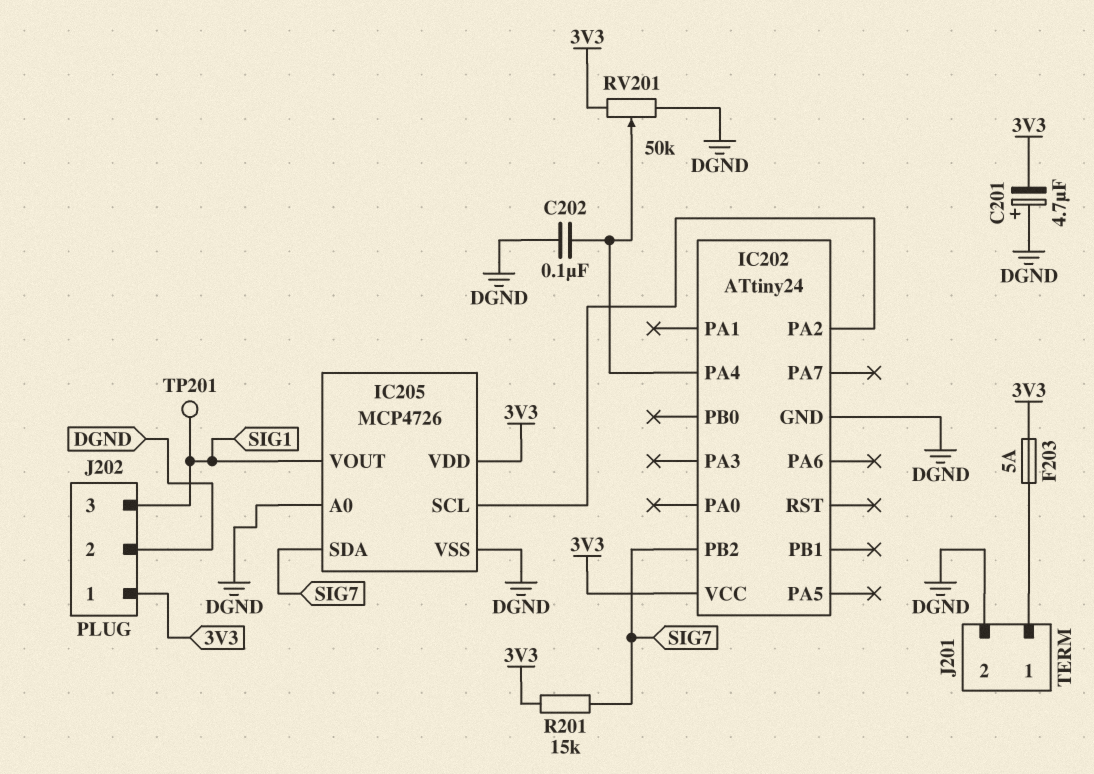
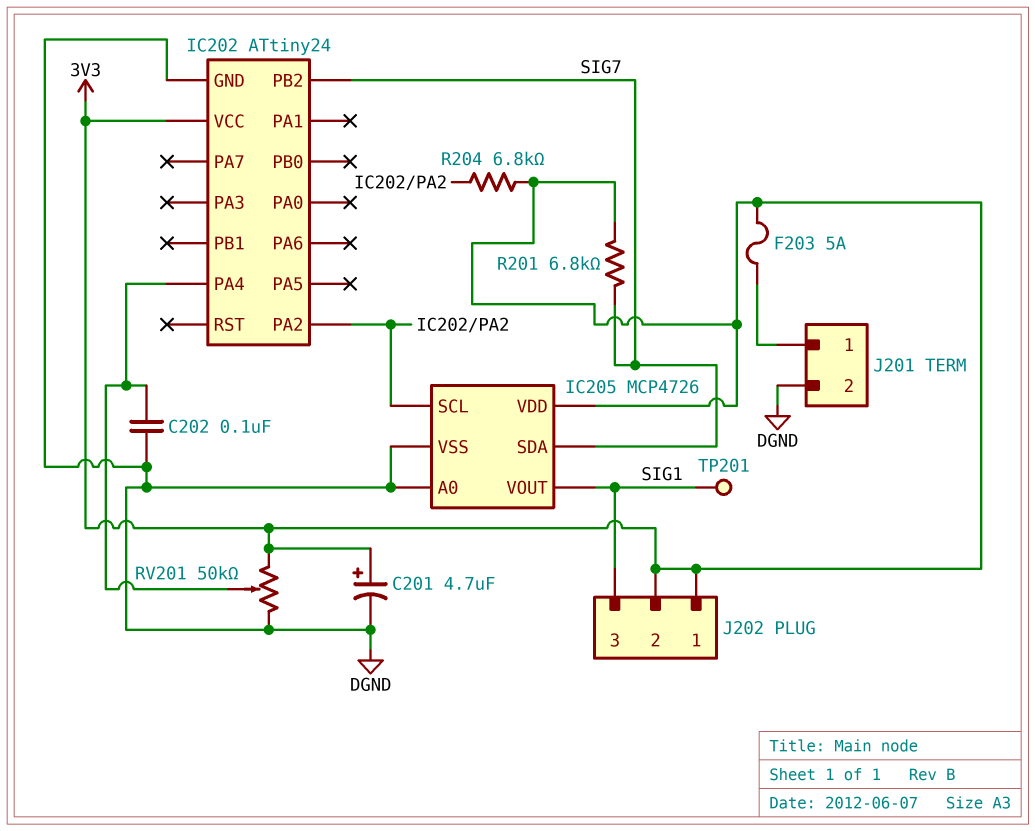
C201: 4.7uF (plus DGND, minus 3V3) -> 4.7uF (plus 3V3, minus DGND)
J202 pin 2: DGND -> 3V3
R201: 15k (3V3, SIG7) -> 6.8k (3V3, SIG7)
R204: none -> 6.8k (3V3, IC202/PA2)

